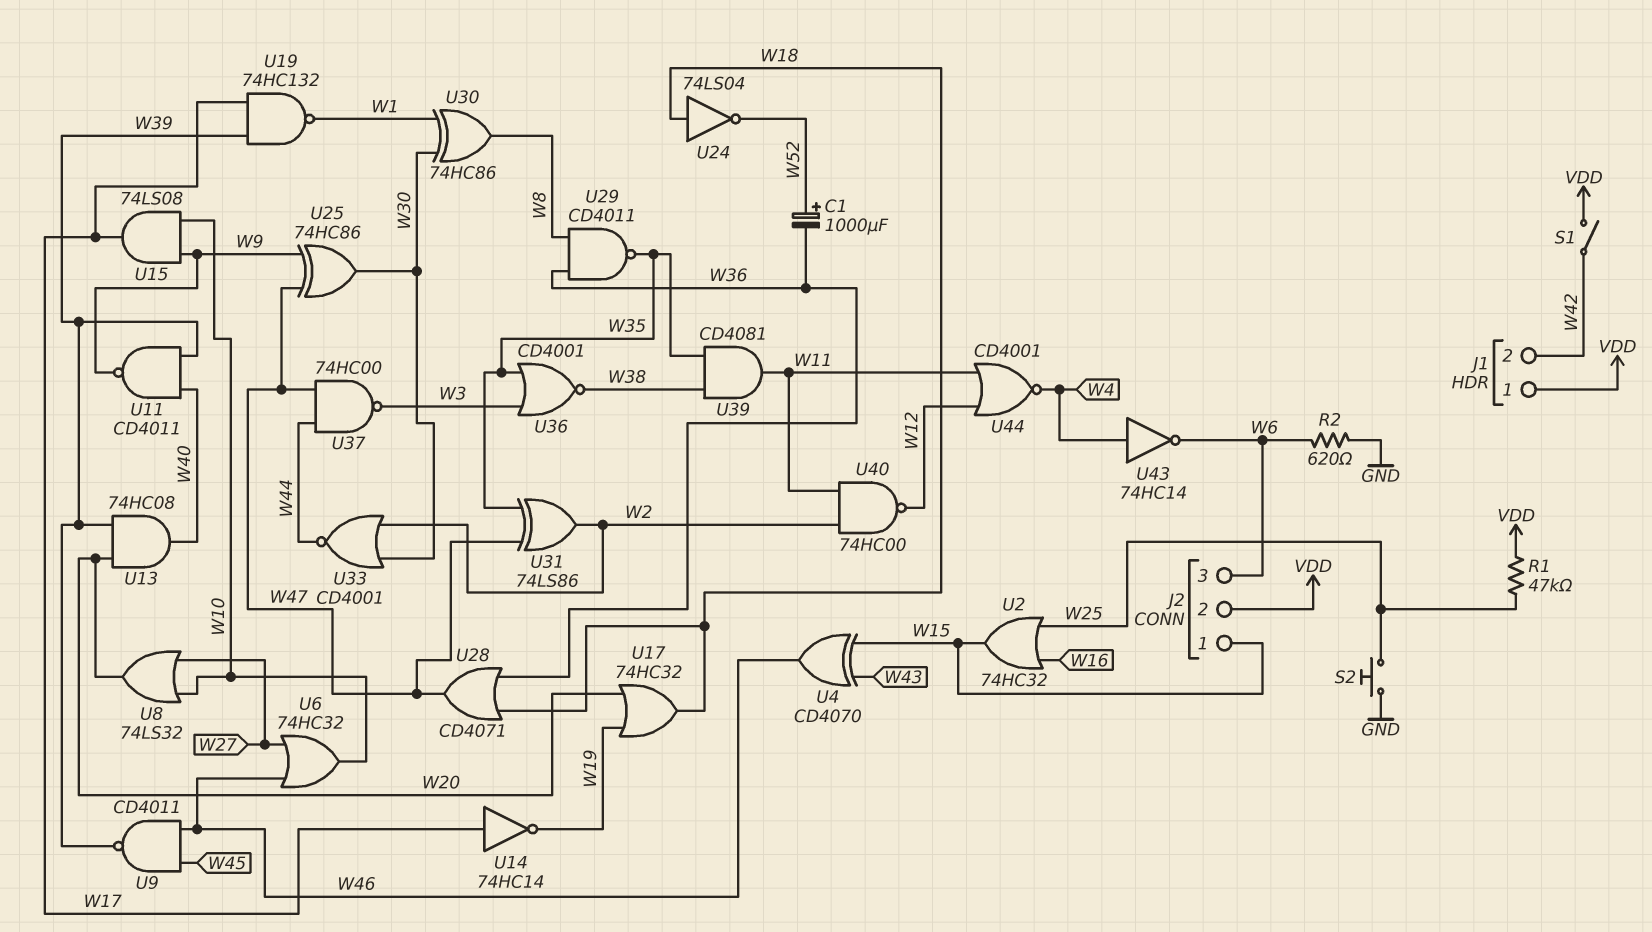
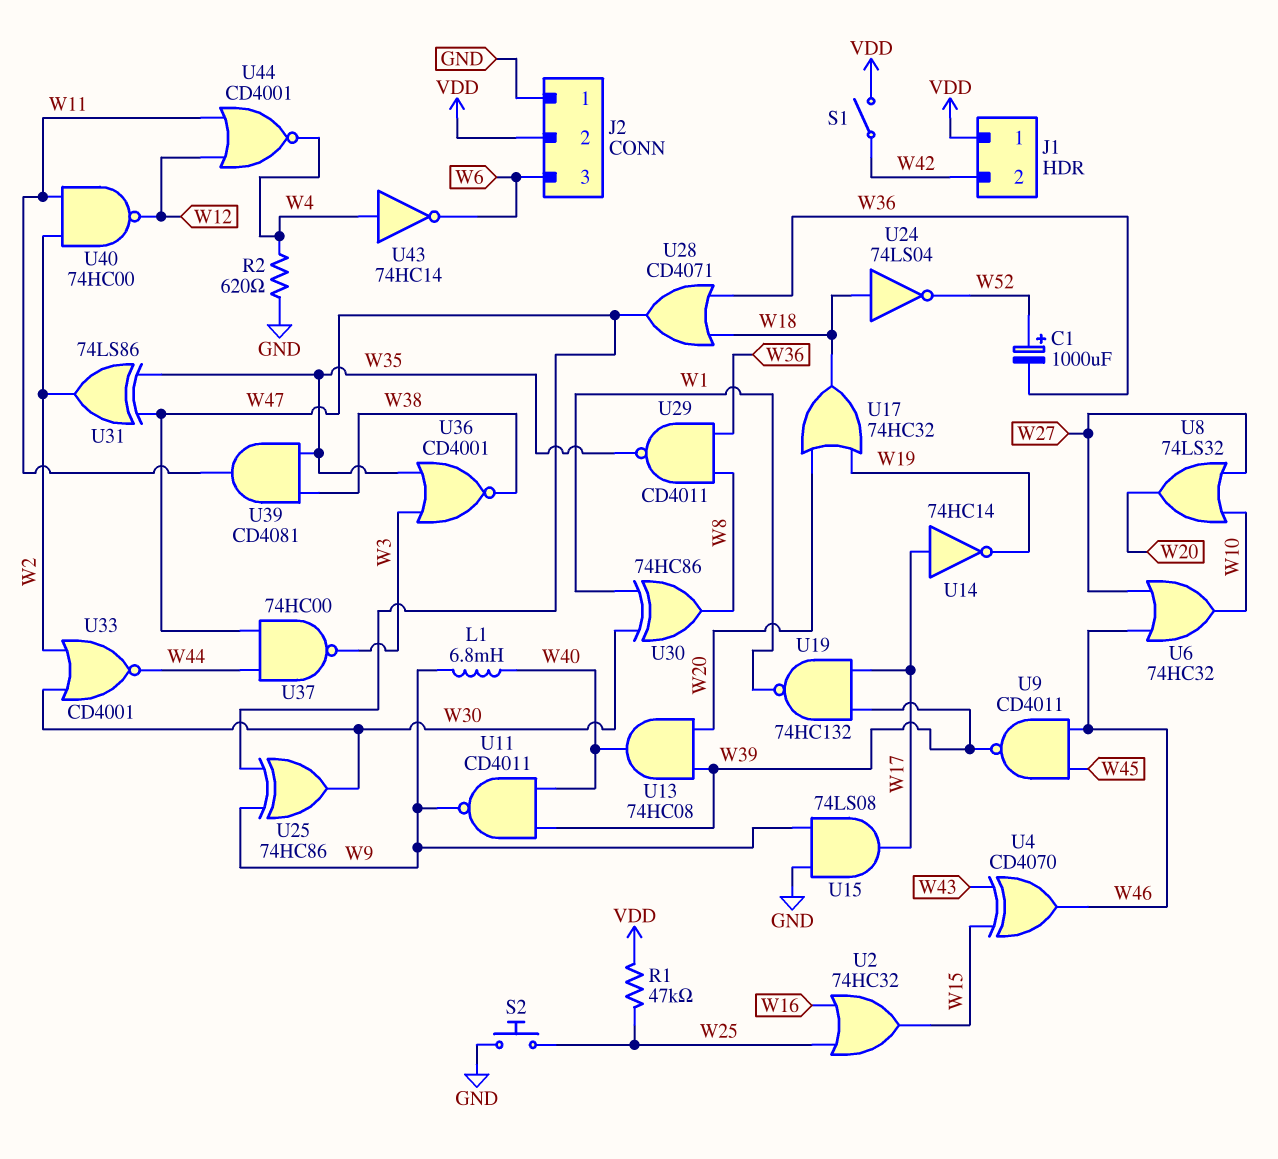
J2 pin 1: W15 -> GND
L1: none -> 6.8mH (W9, W40)
R2: 620 (GND, W6) -> 620 (GND, W4)
U15: AND 74LS08 (in W9, in W10, out W17) -> AND 74LS08 (in GND, in W9, out W17)

